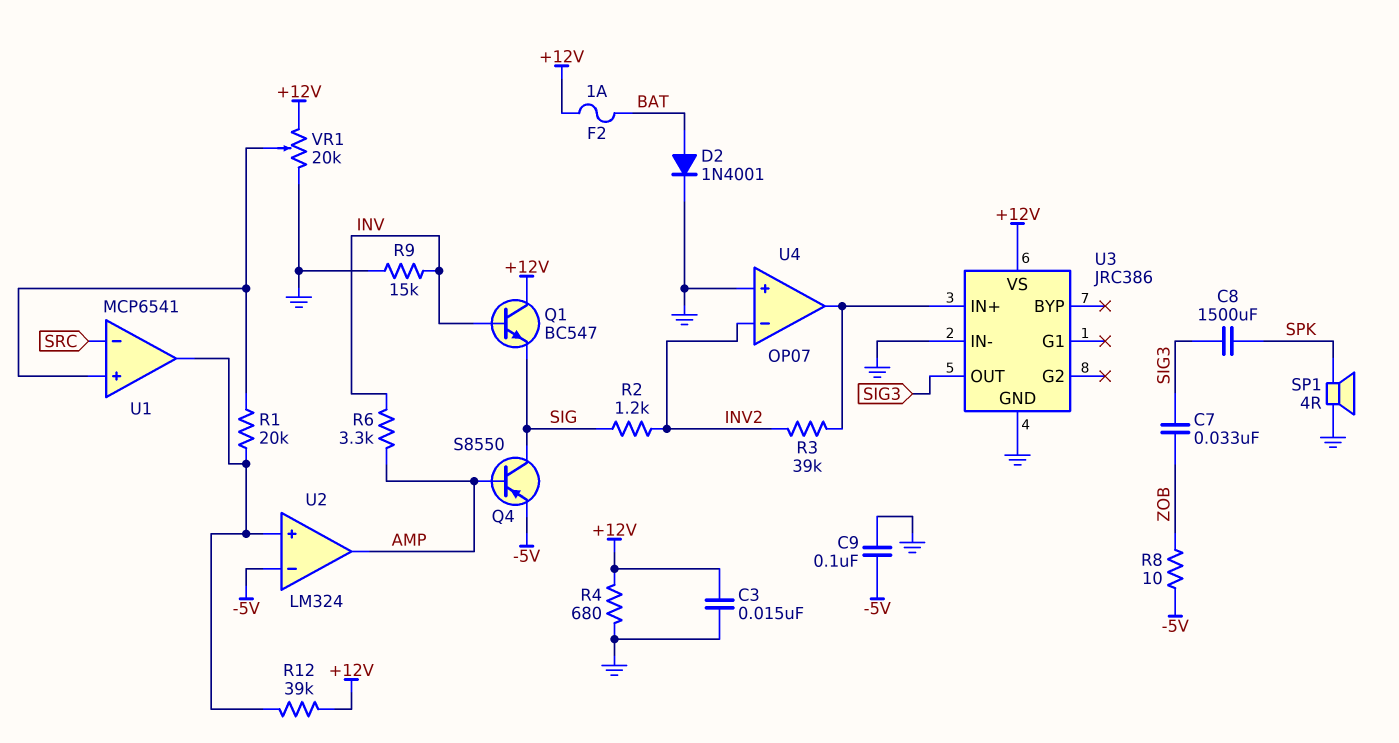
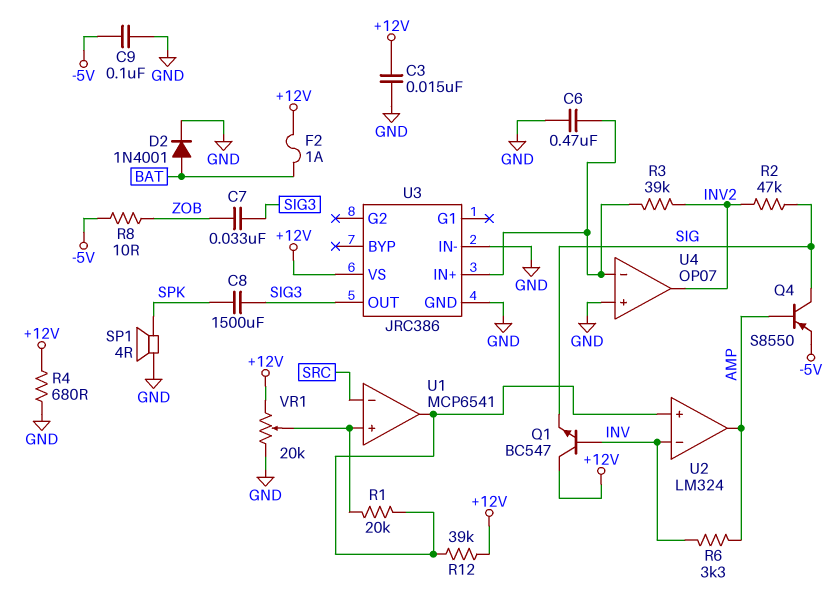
C6: none -> 470nF (GND, U3/IN+)
R2: 1.2k (INV2, SIG) -> 47k (INV2, SIG)
R9: 15k (GND, INV) -> none
U2 pin in-: -5V -> INV
U4 pin in-: INV2 -> U3/IN+
U4 pin out: U3/IN+ -> INV2

